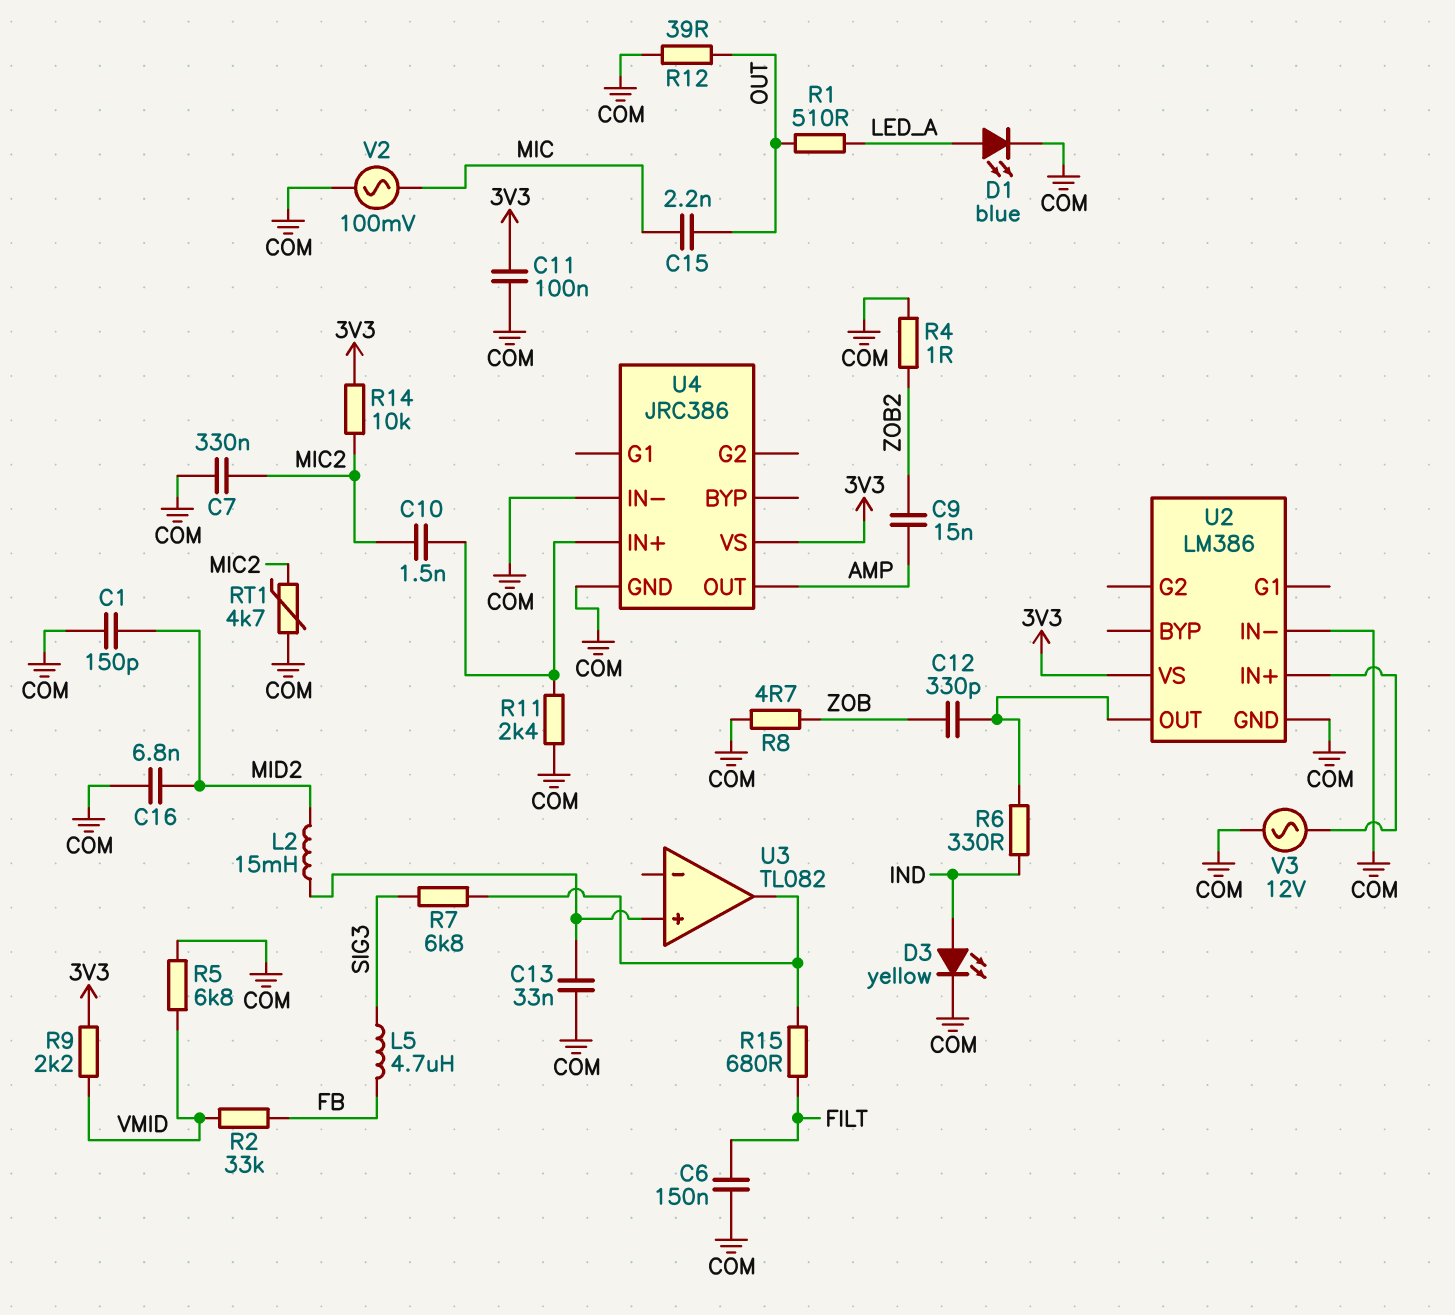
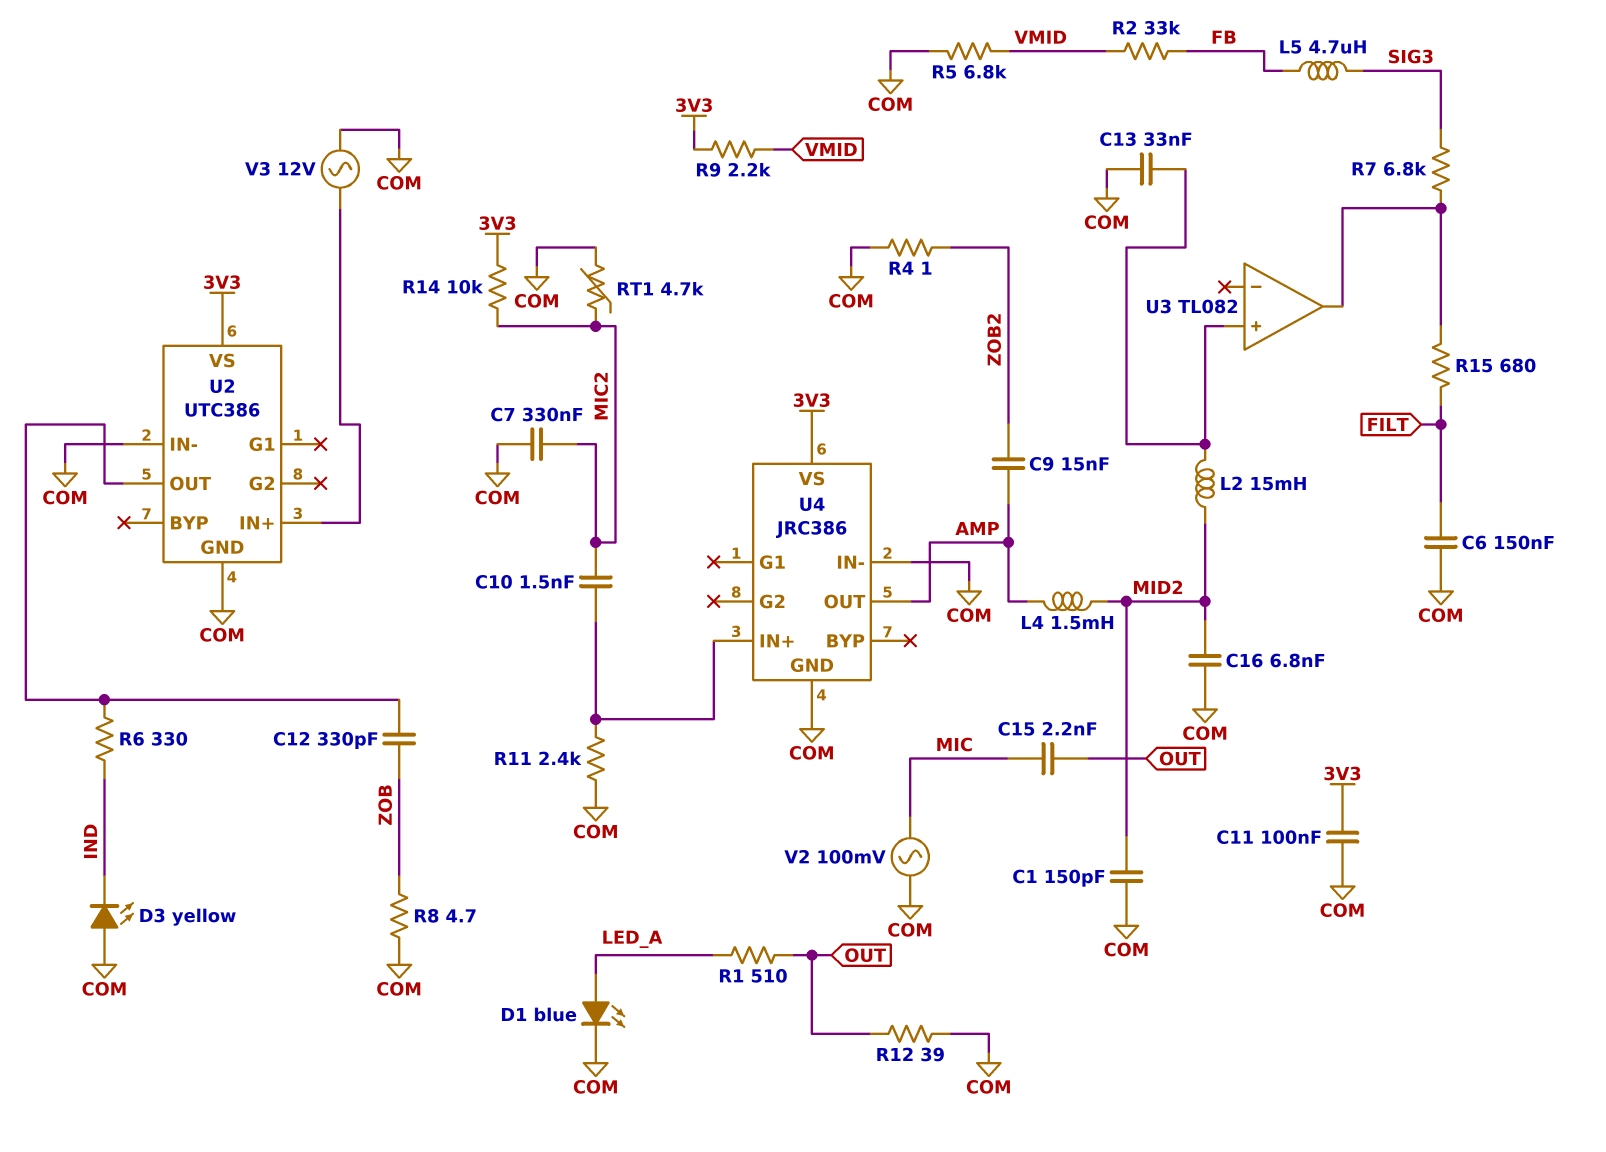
D3: LED yellow (A IND, K COM) -> LED yellow (A COM, K IND)
L4: none -> 1.5mH (AMP, MID2)
U2: LM386 -> UTC386

